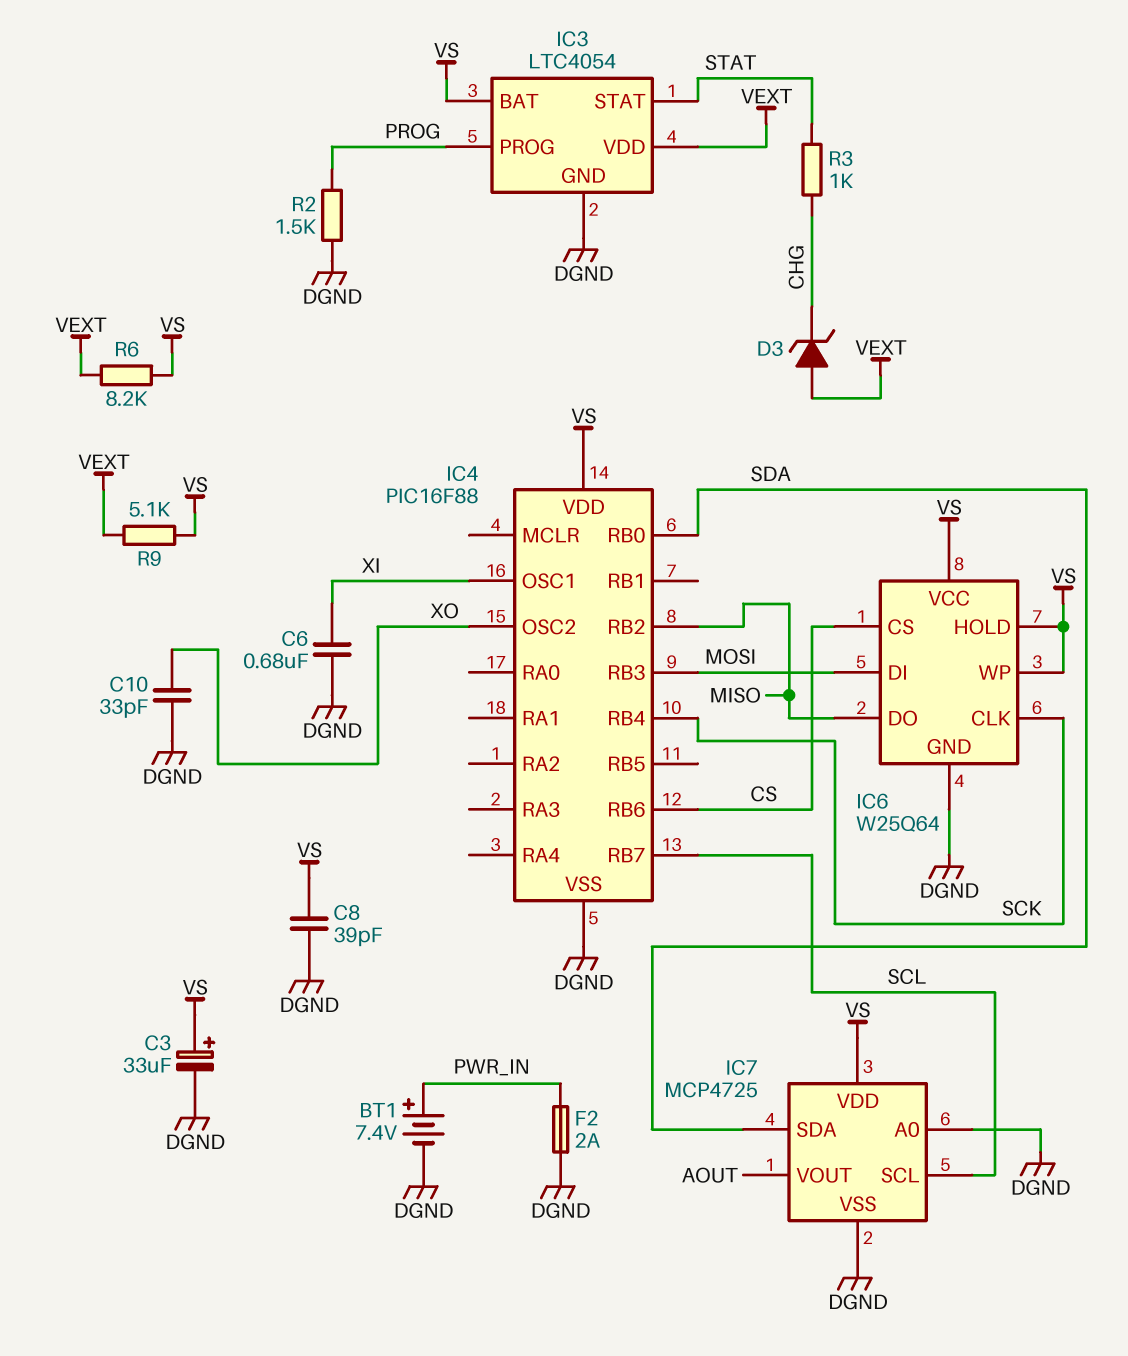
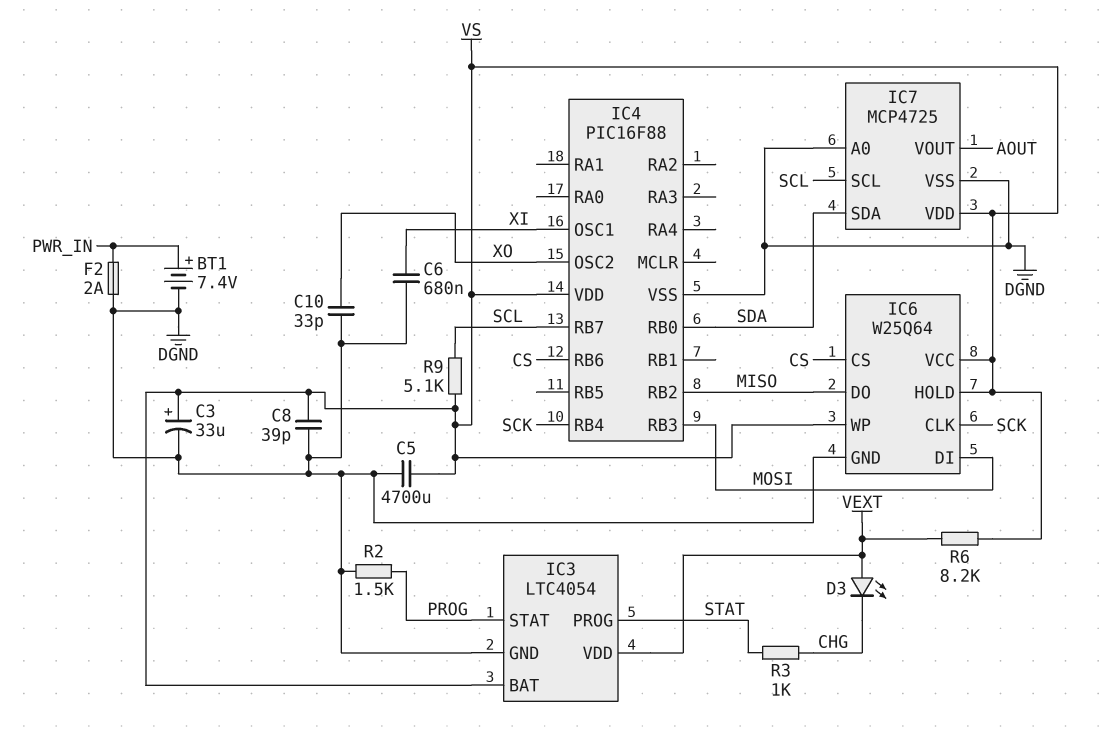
C5: none -> 4700uF (DGND, VS)
D3: zener (A VEXT, K CHG) -> LED (A VEXT, K CHG)
IC3 pin PROG: PROG -> STAT
IC3 pin STAT: STAT -> PROG
R9: 5.1k (VEXT, VS) -> 5.1k (SCL, VS)

